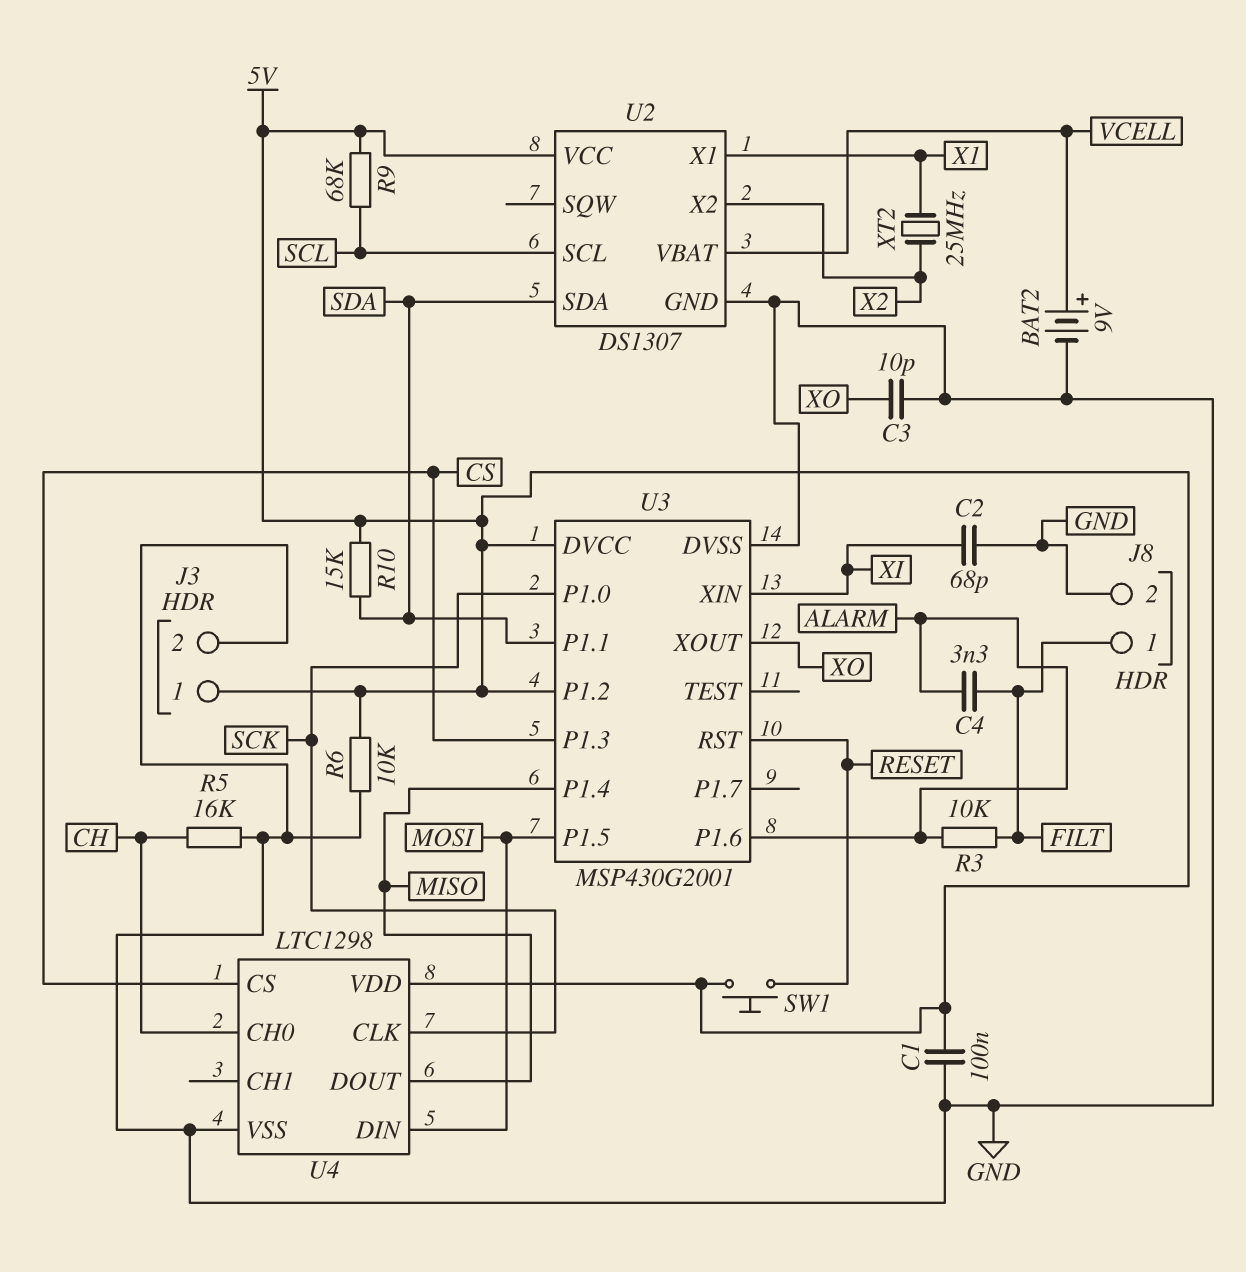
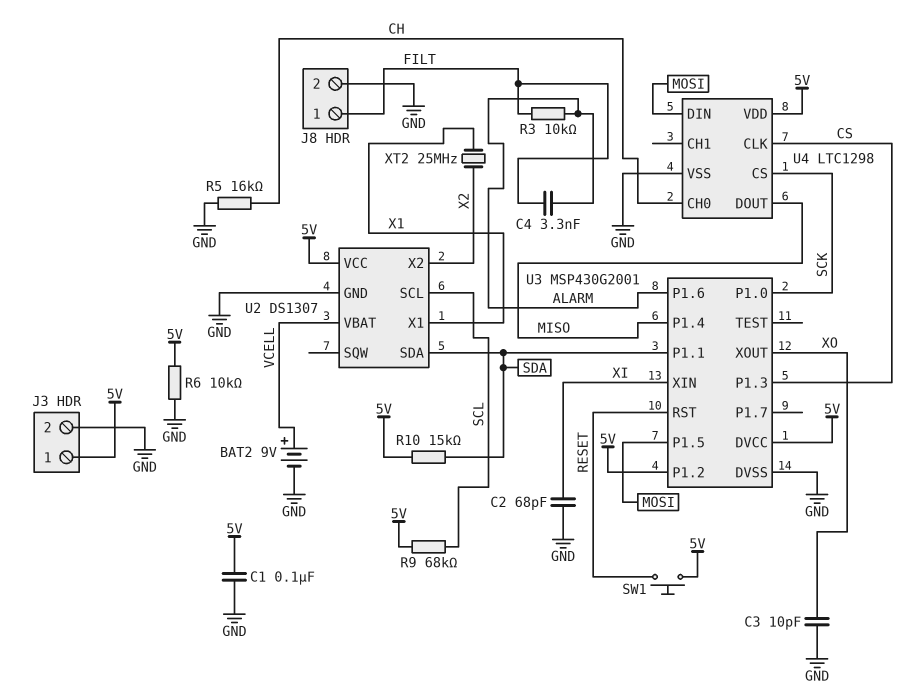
U4 pin CLK: SCK -> CS
U4 pin CS: CS -> SCK

